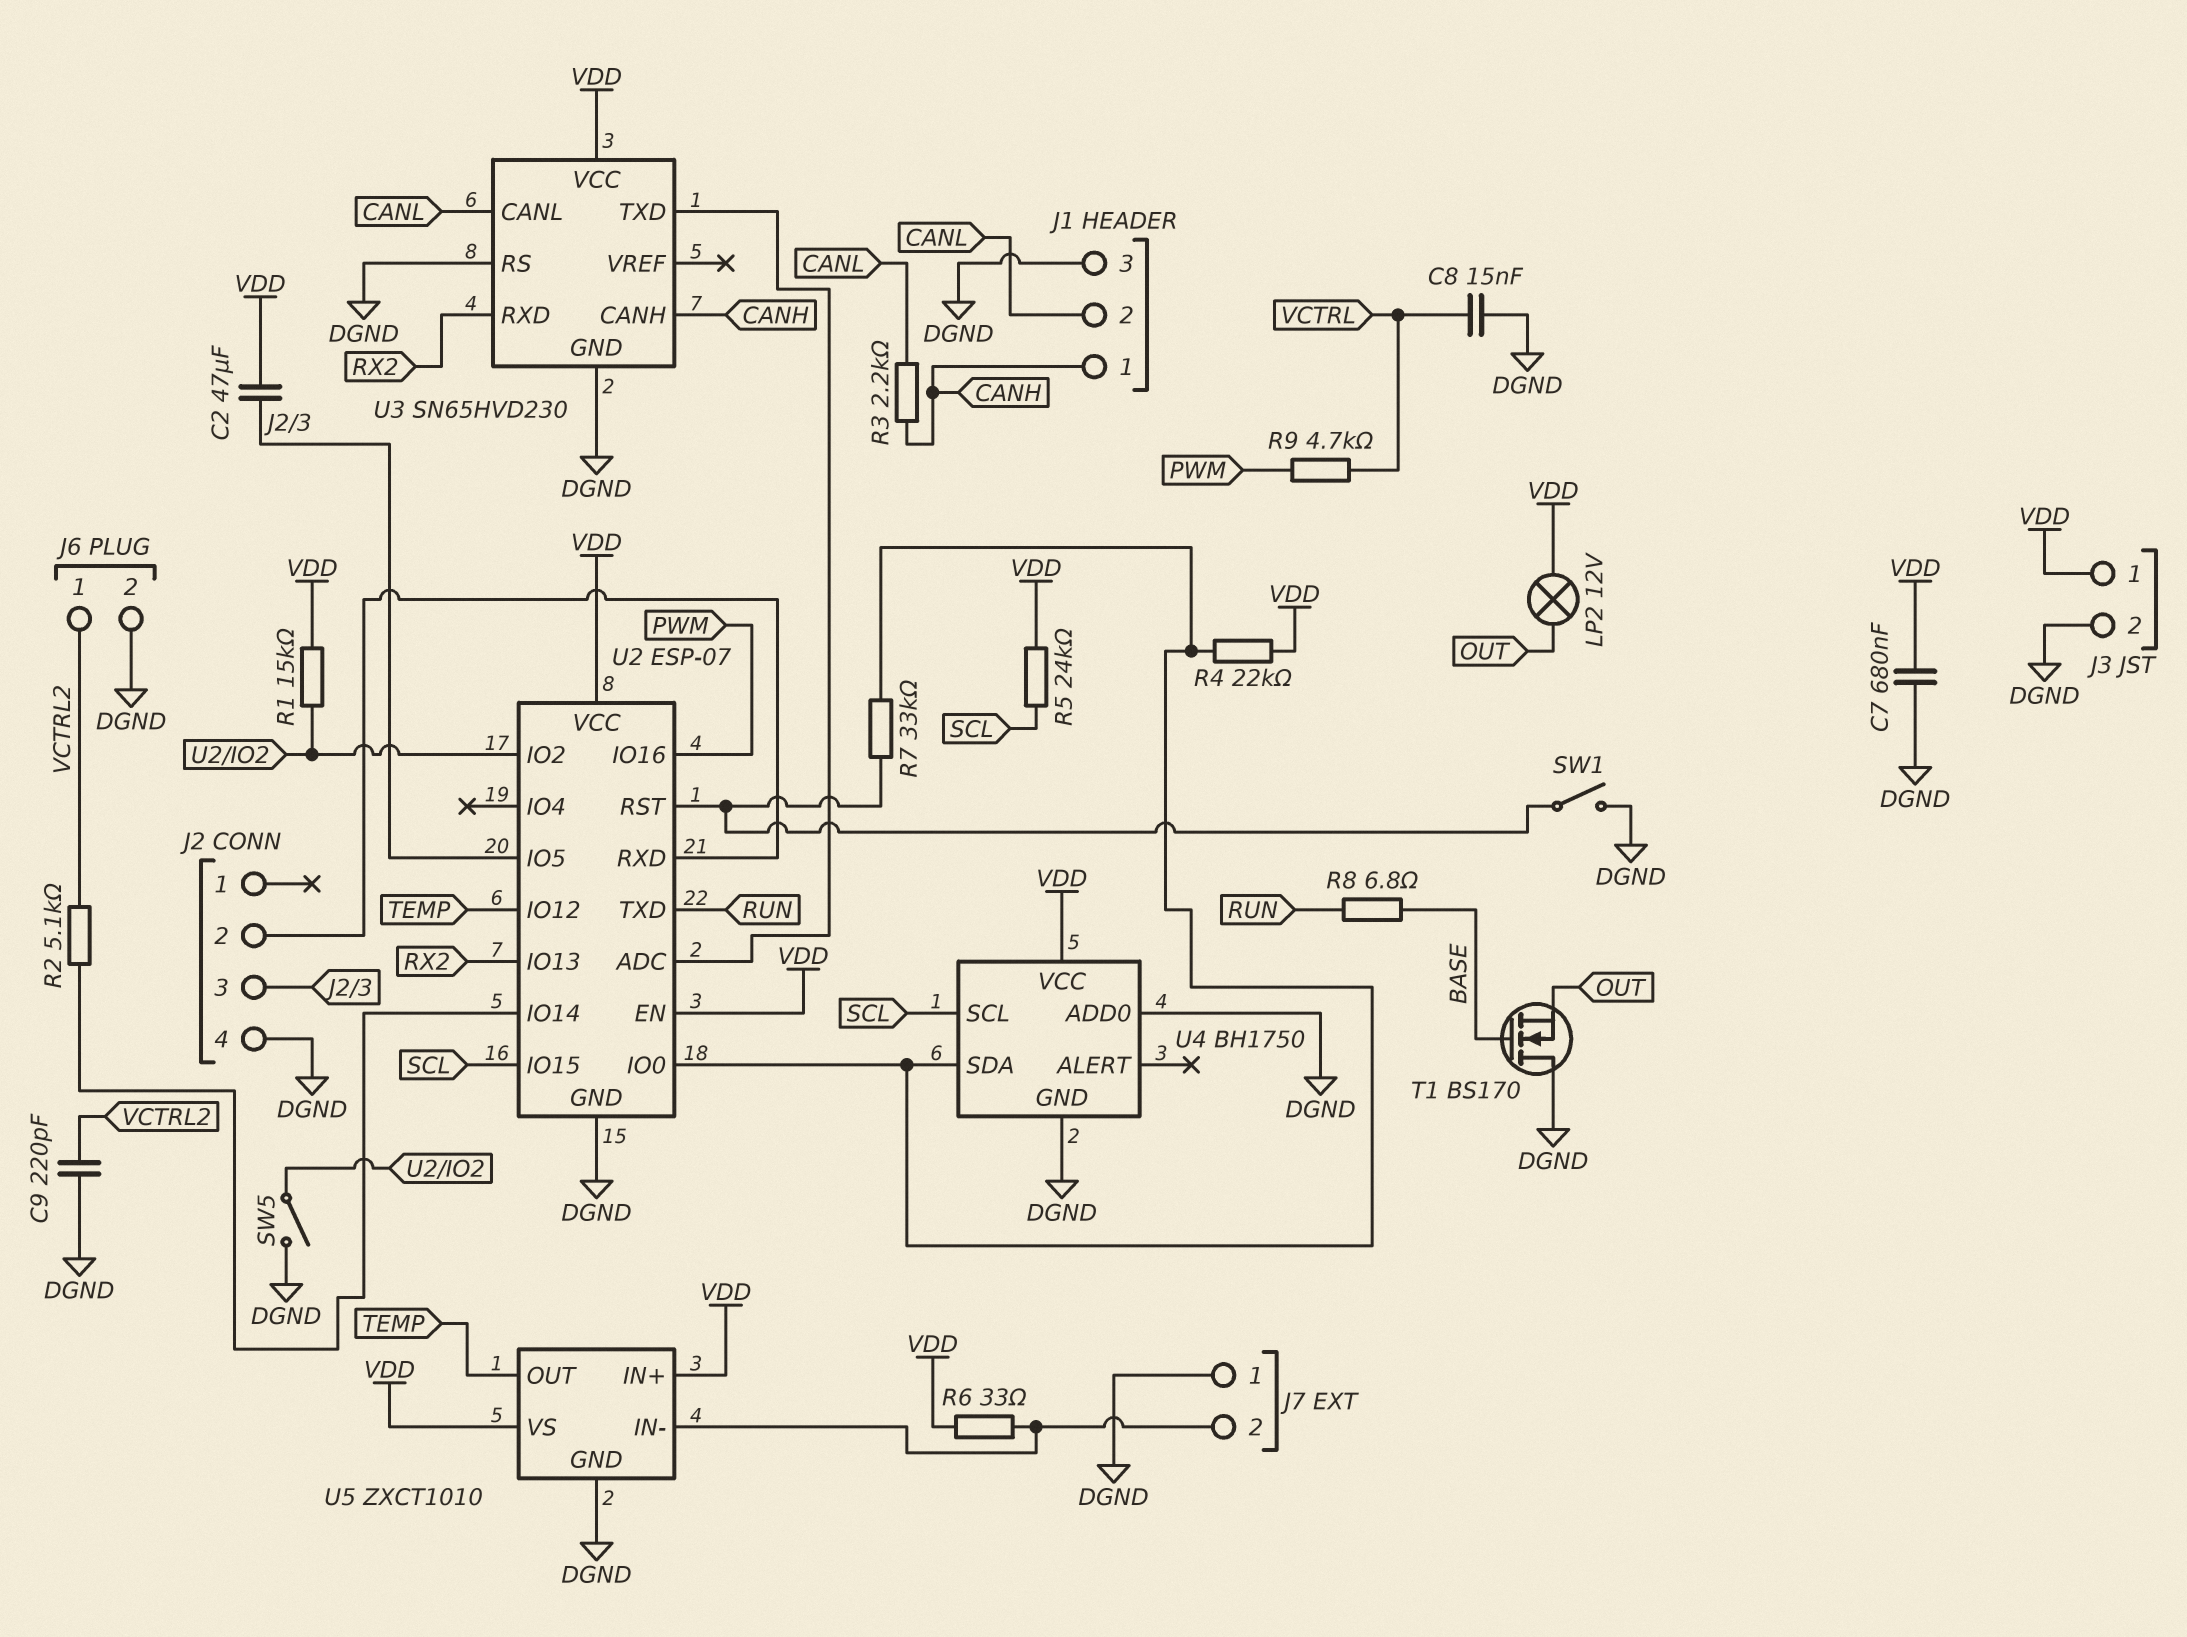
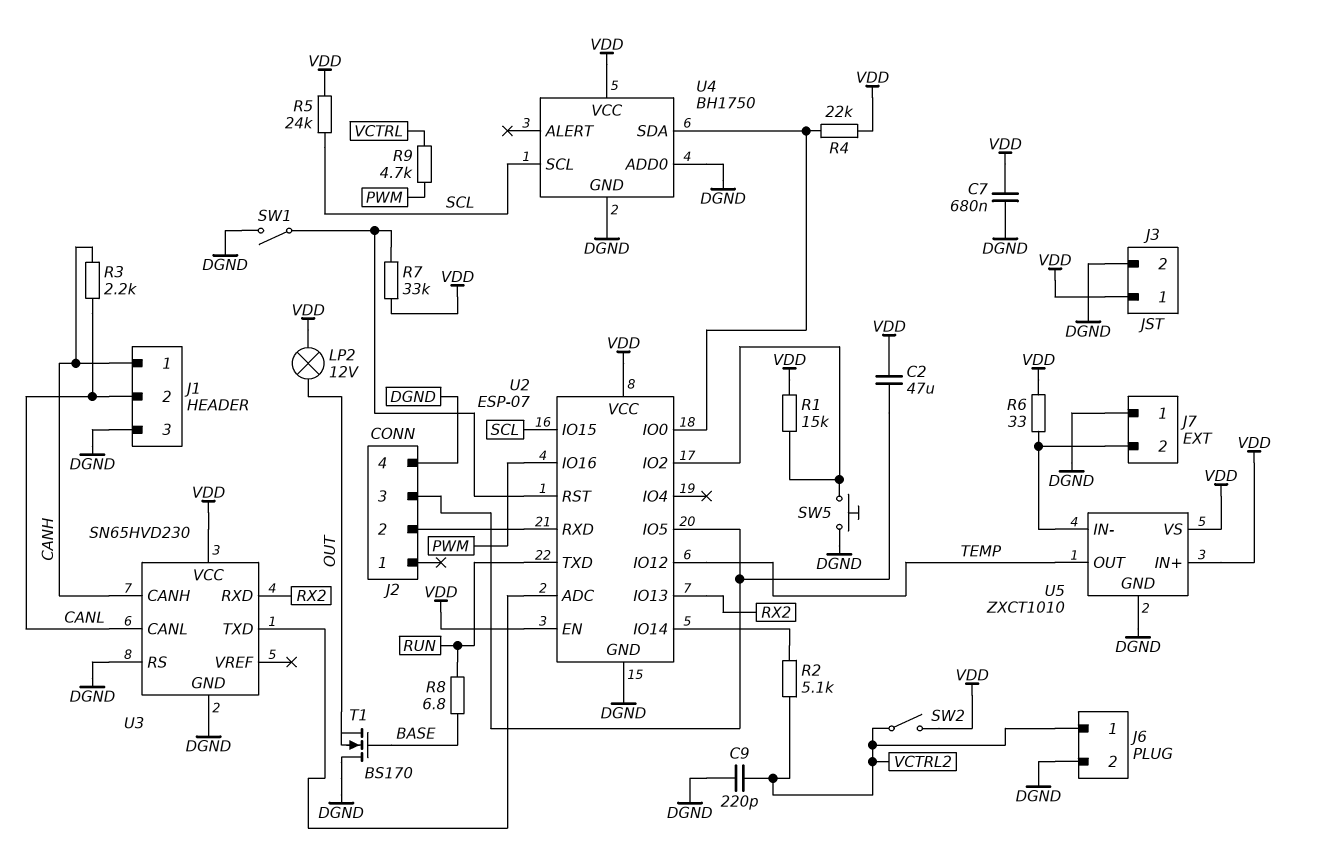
C8: 15nF (DGND, VCTRL) -> none
R7: 33k (U2/IO0, U2/RST) -> 33k (U2/RST, VDD)
SW2: none -> switch (VCTRL2, VDD)
SW5: switch (DGND, U2/IO2) -> button (DGND, U2/IO2)

